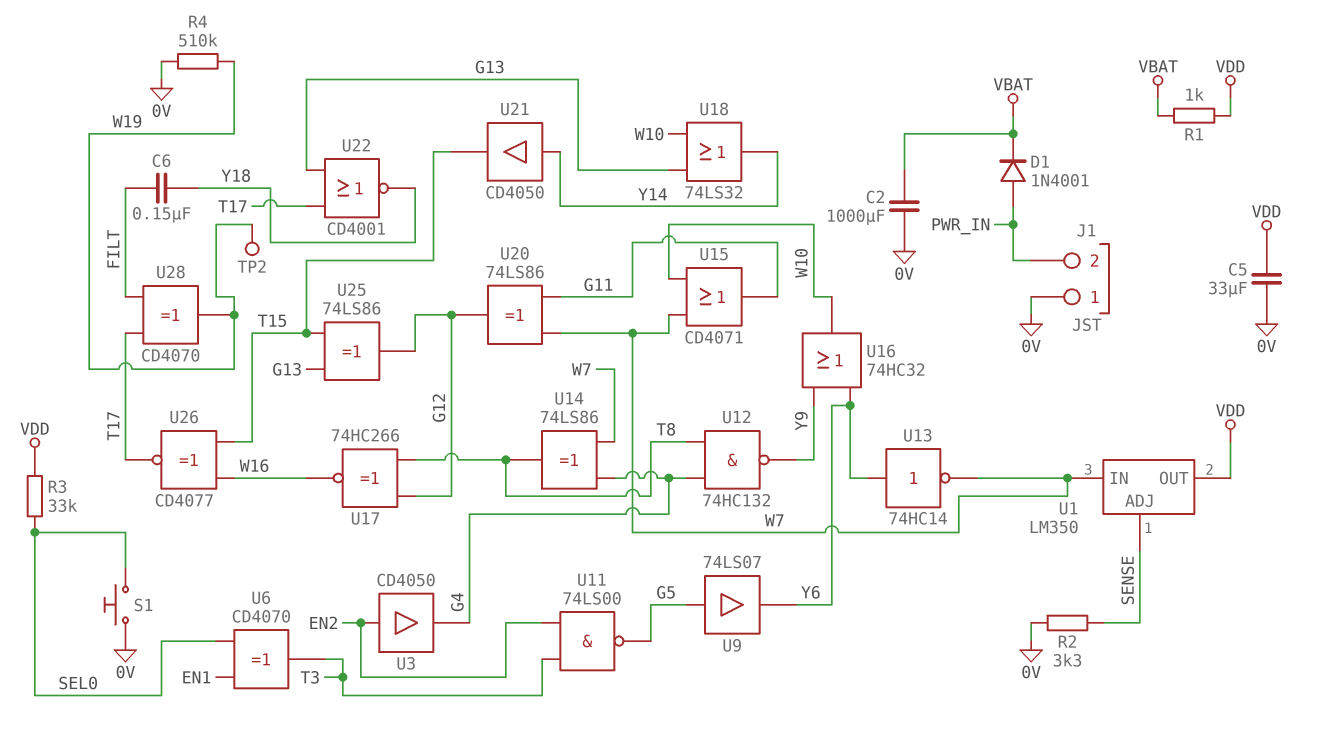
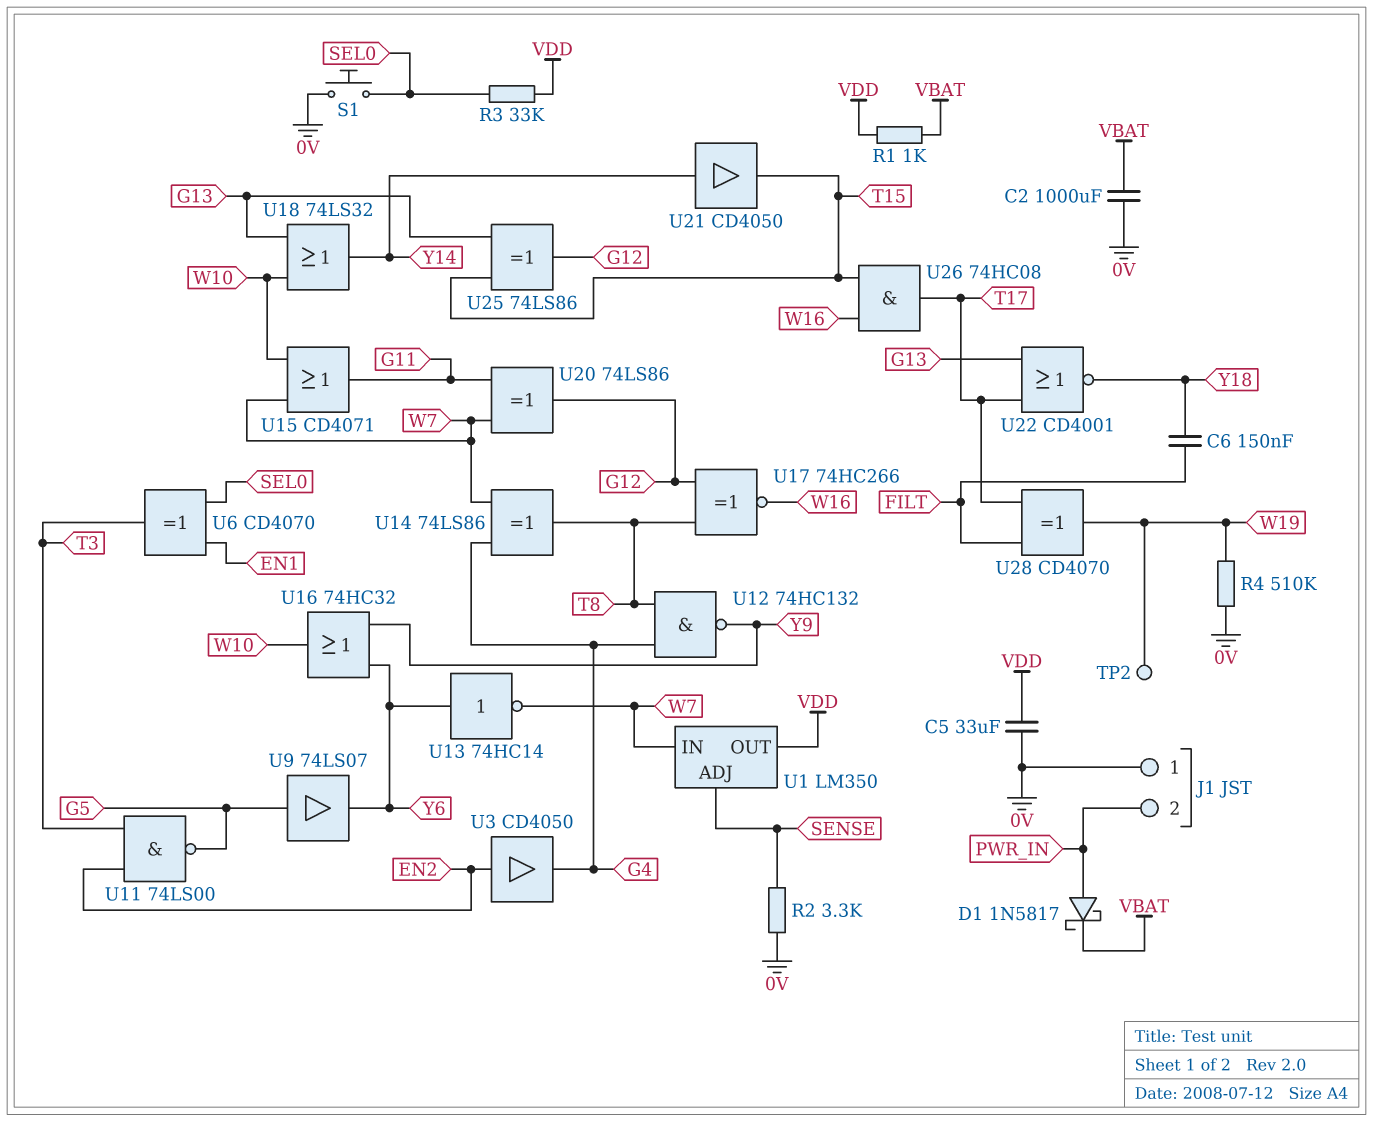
D1: diode 1N4001 (A PWR_IN, K VBAT) -> schottky 1N5817 (A PWR_IN, K VBAT)
U26: XNOR CD4077 (in T15, in W16, out T17) -> AND 74HC08 (in T15, in W16, out T17)

